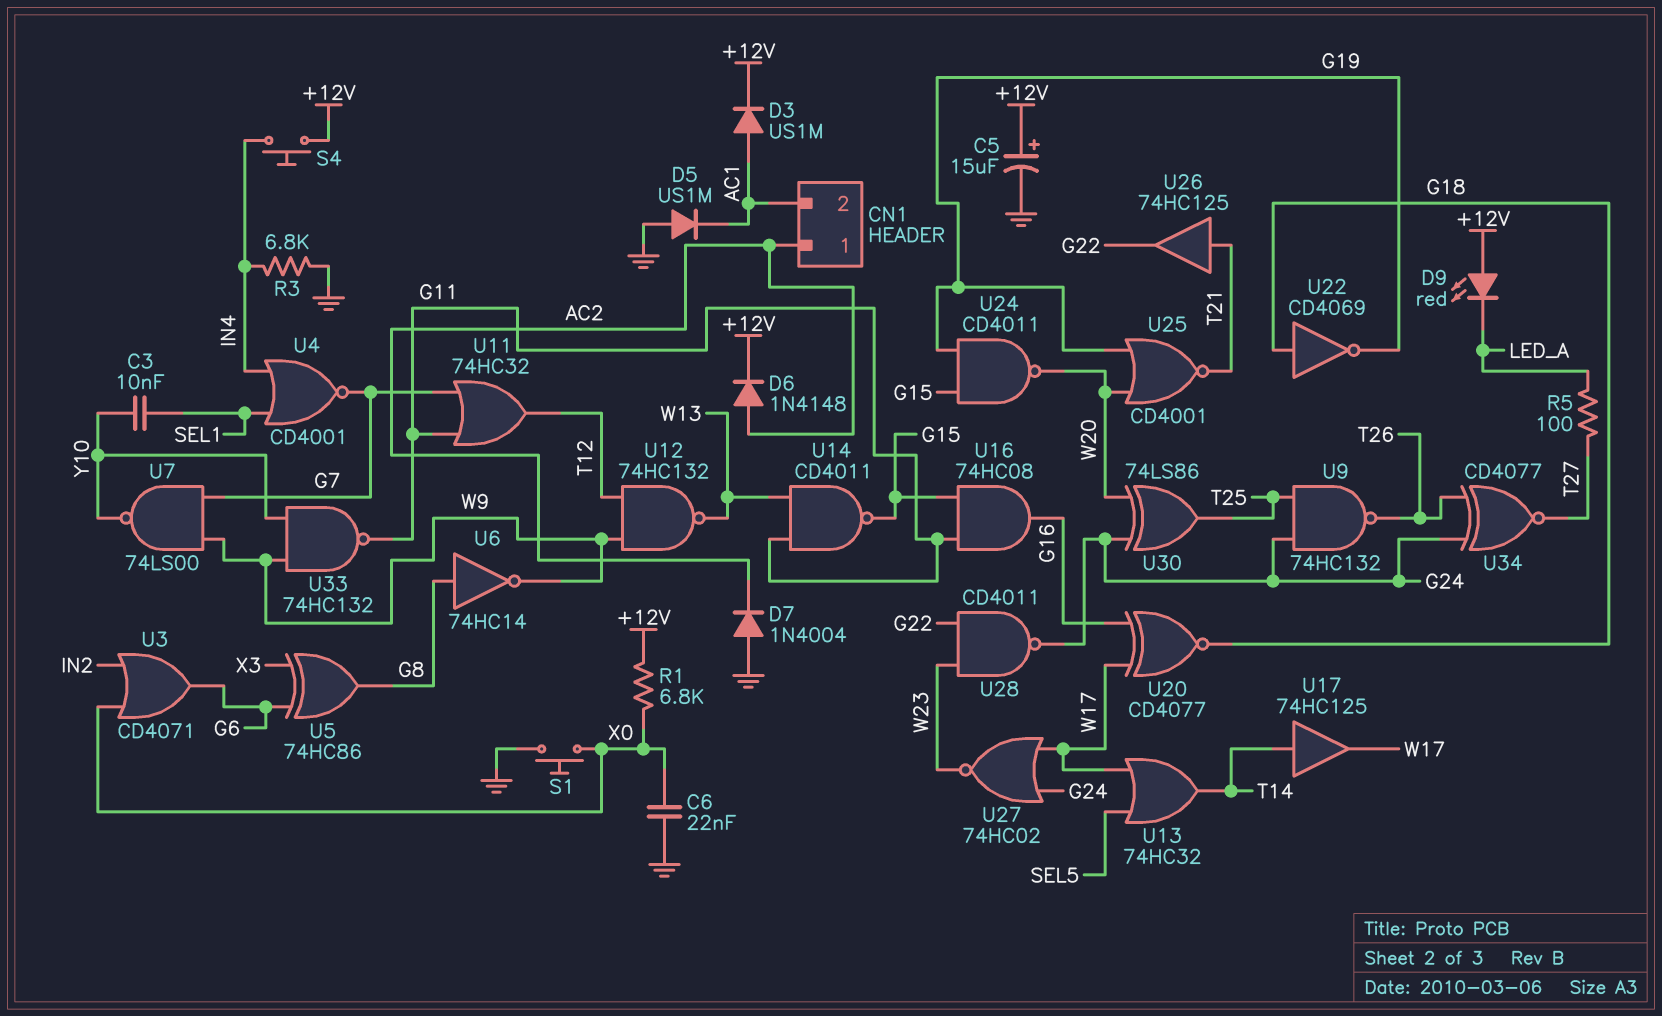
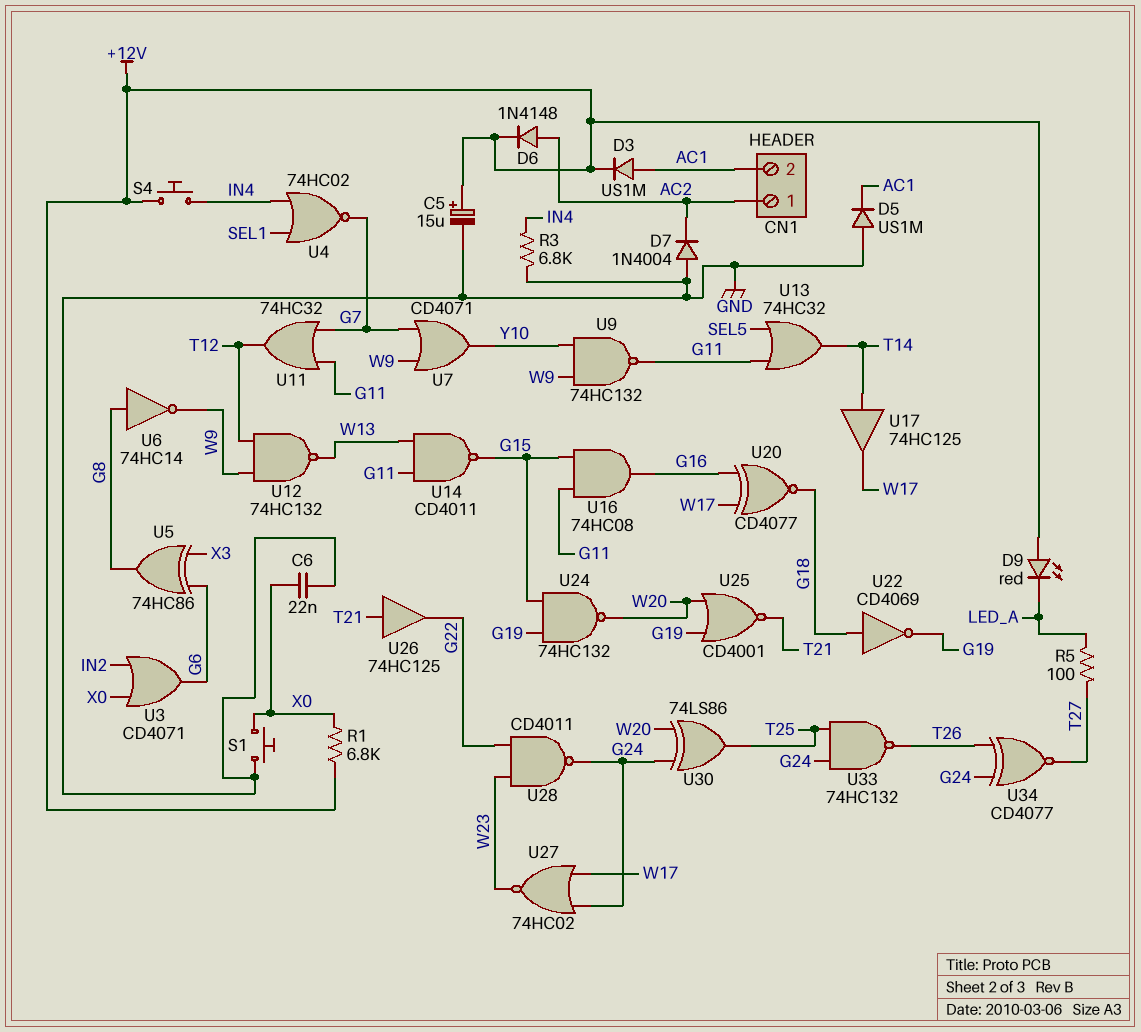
C3: 10nF (SEL1, Y10) -> none
U4: NOR CD4001 (in IN4, in SEL1, out G7) -> NOR 74HC02 (in IN4, in SEL1, out G7)
U7: NAND 74LS00 (in G7, in W9, out Y10) -> OR CD4071 (in G7, in W9, out Y10)
U9: NAND 74HC132 (in G24, in T25, out T26) -> NAND 74HC132 (in W9, in Y10, out G11)
U13: OR 74HC32 (in SEL5, in W17, out T14) -> OR 74HC32 (in G11, in SEL5, out T14)
U24: NAND CD4011 (in G15, in G19, out W20) -> NAND 74HC132 (in G15, in G19, out W20)
U33: NAND 74HC132 (in W9, in Y10, out G11) -> NAND 74HC132 (in G24, in T25, out T26)

